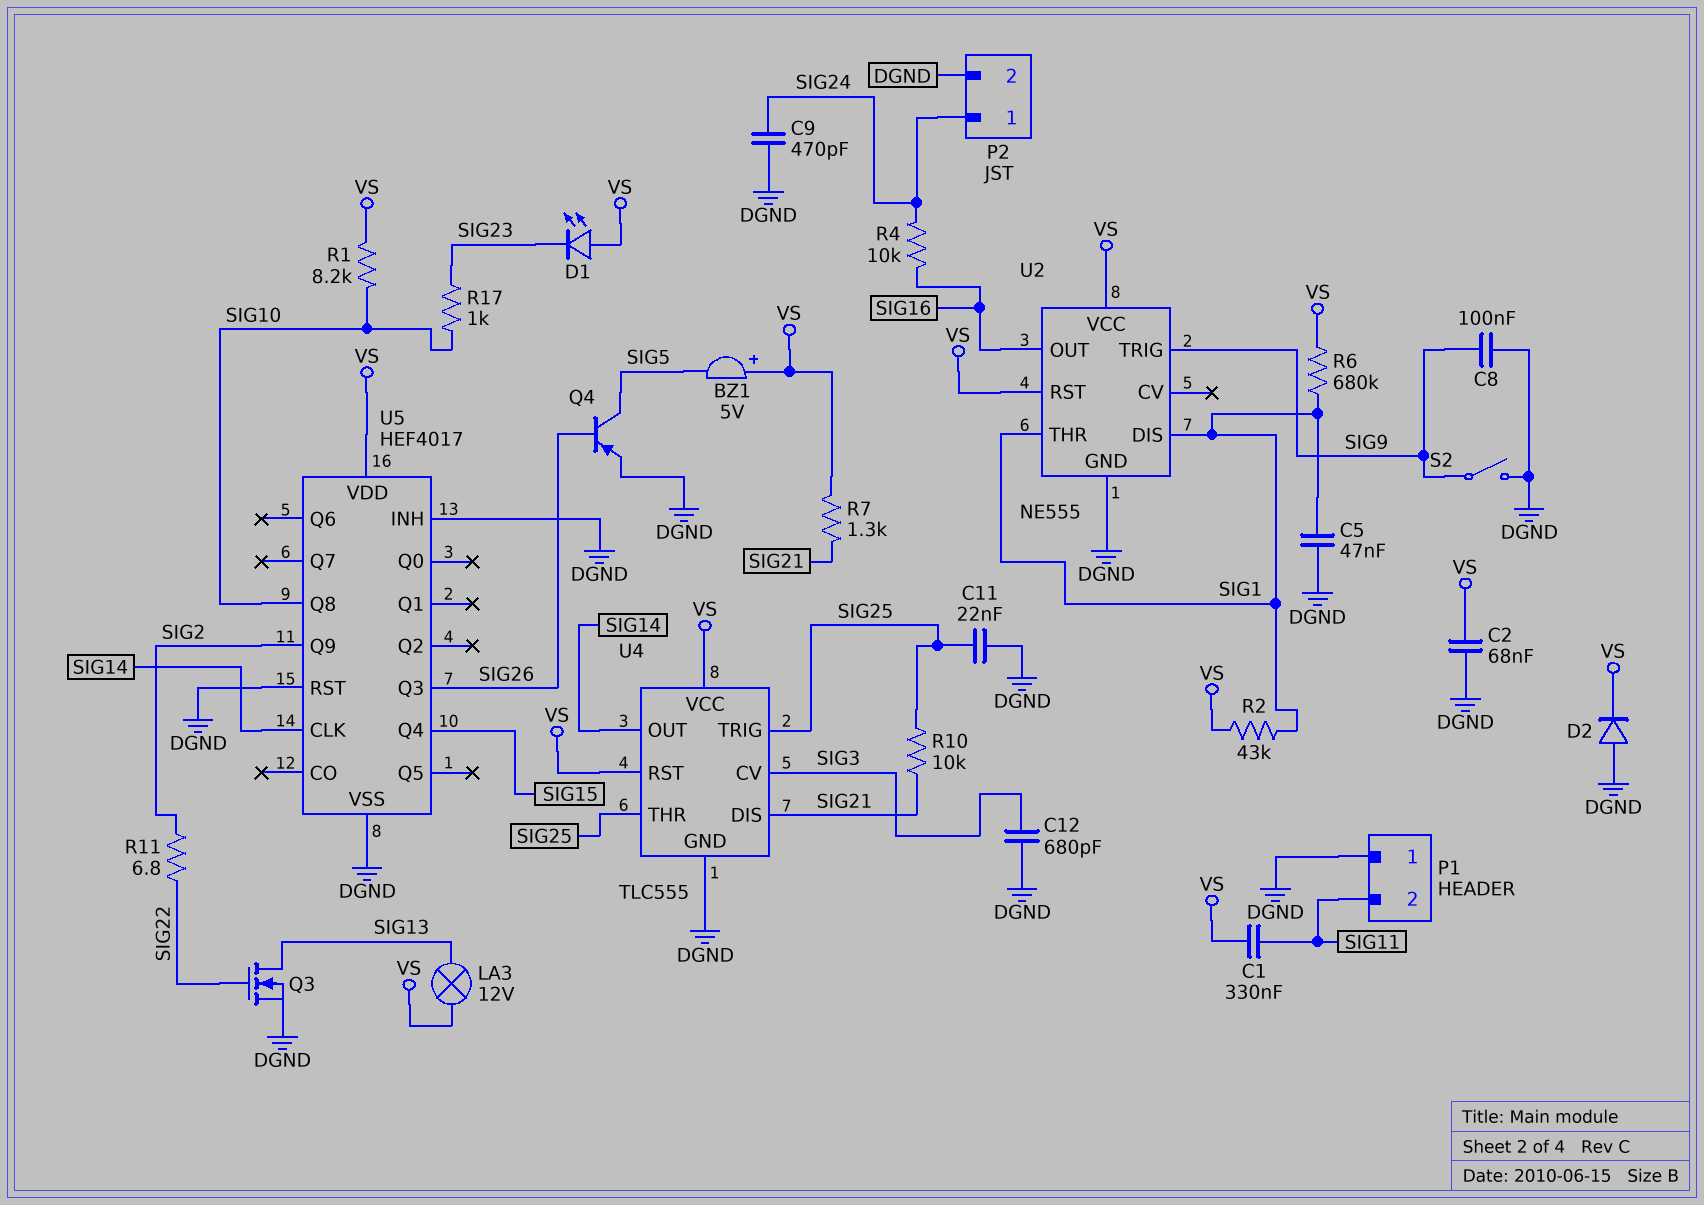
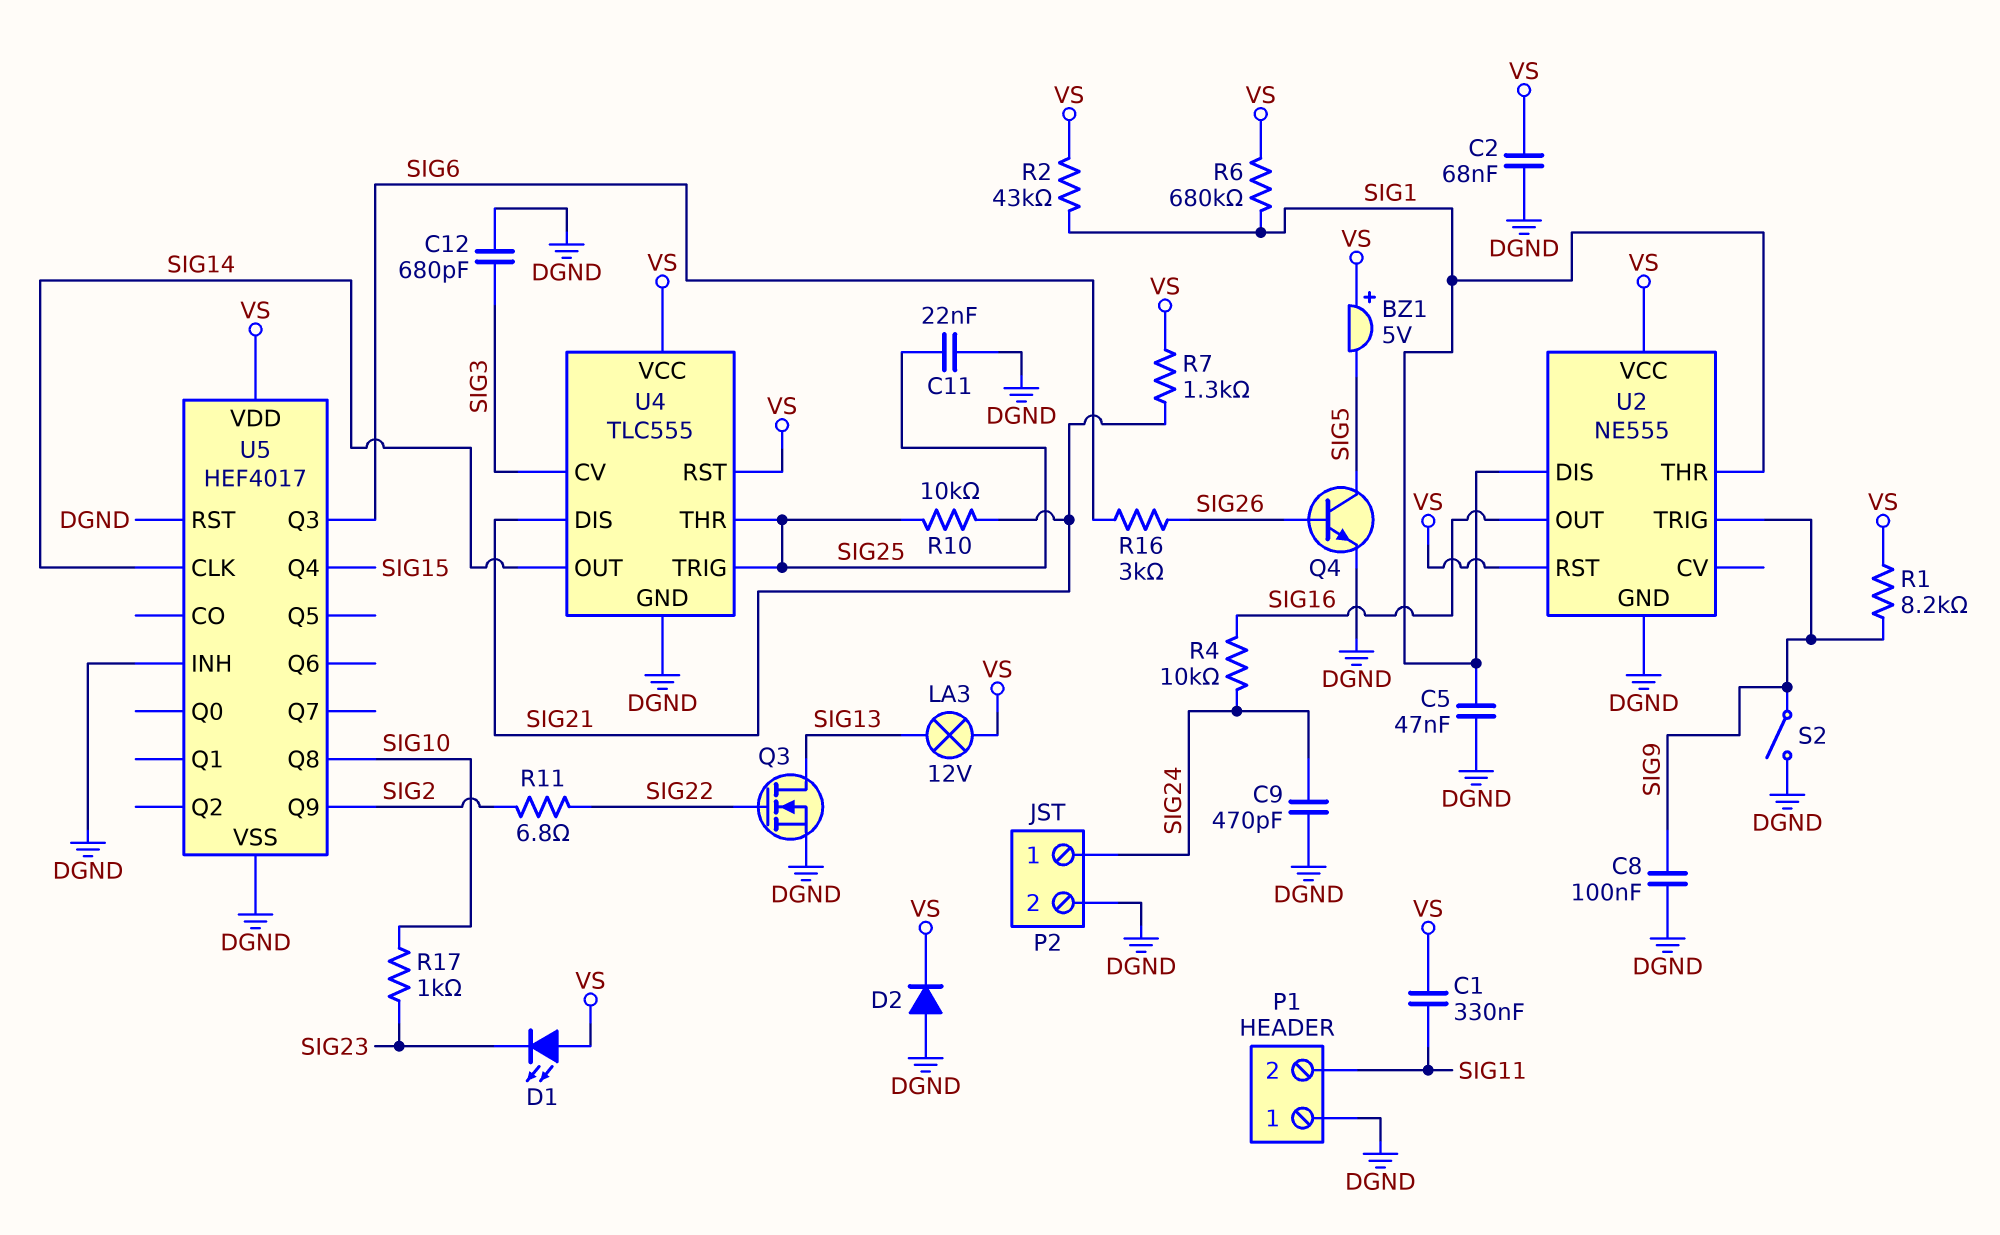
Q4: PNP (B SIG26, C SIG5, E DGND) -> NPN (B SIG26, C SIG5, E DGND)
R1: 8.2k (SIG10, VS) -> 8.2k (SIG9, VS)
R16: none -> 3k (SIG6, SIG26)
U5 pin Q3: SIG26 -> SIG6

